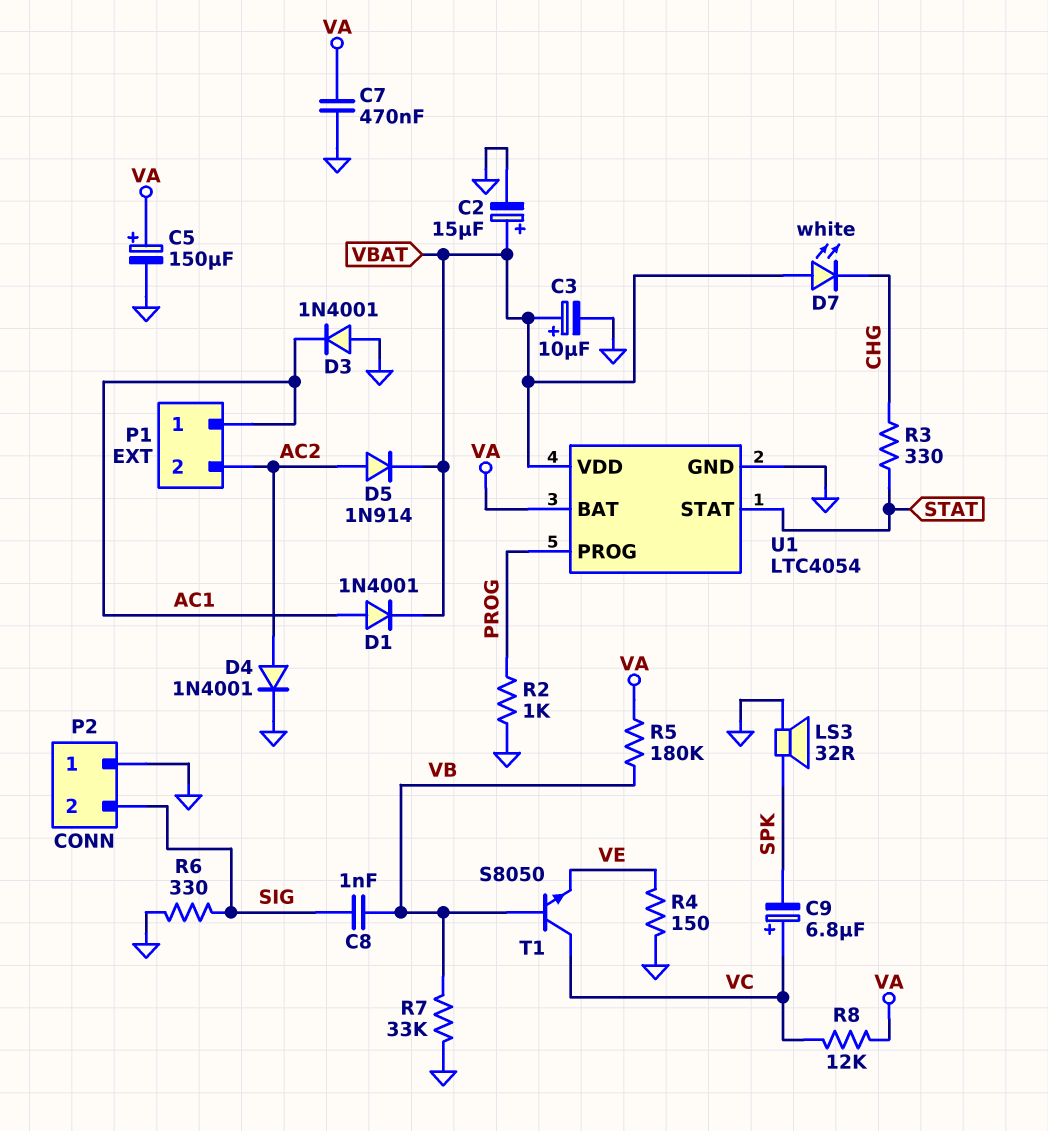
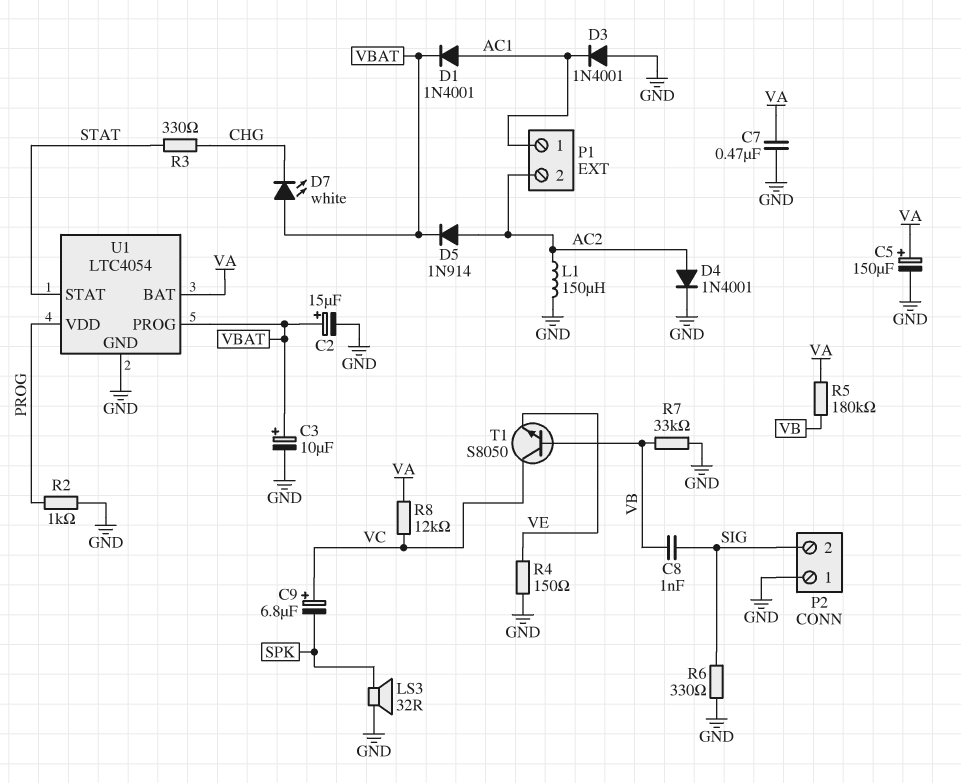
L1: none -> 150uH (AC2, GND)
U1 pin PROG: PROG -> VBAT
U1 pin VDD: VBAT -> PROG

